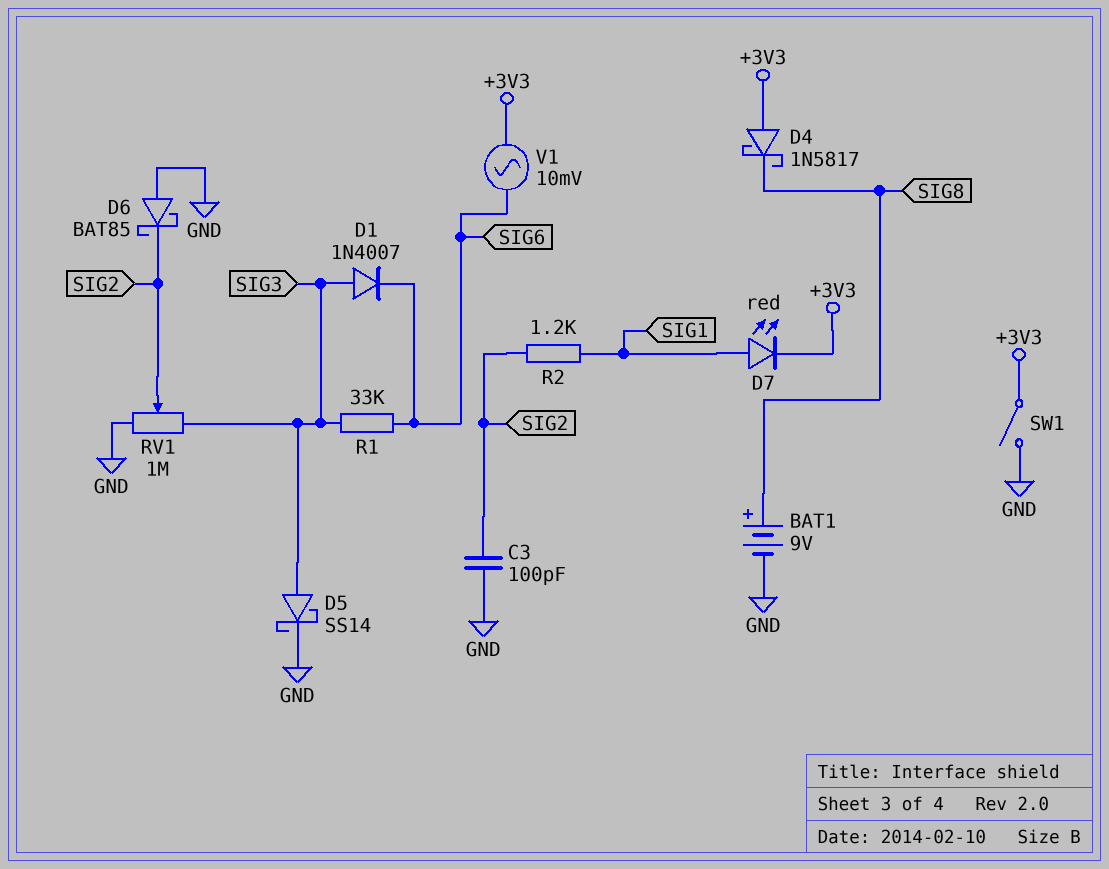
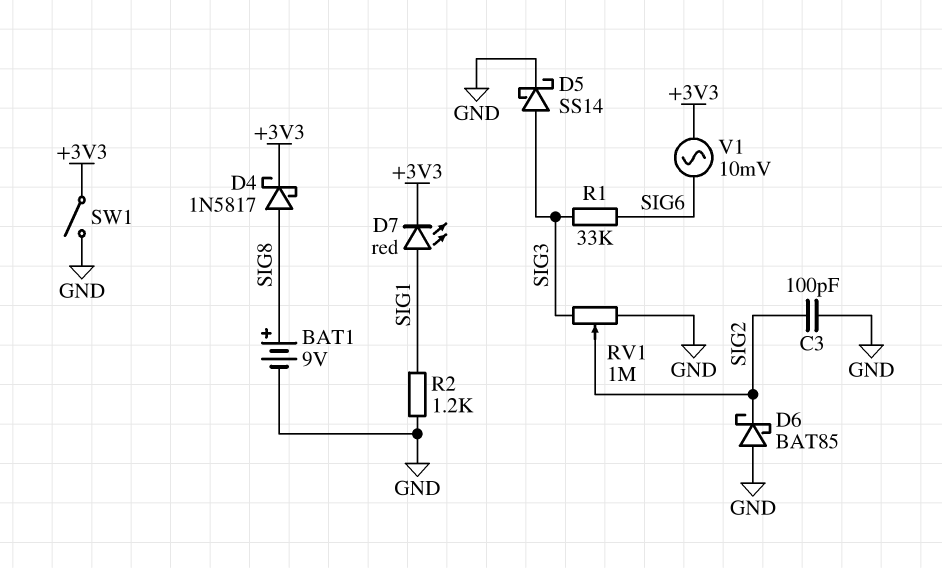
D1: diode 1N4007 (A SIG3, K SIG6) -> none
D4: schottky 1N5817 (A +3V3, K SIG8) -> schottky 1N5817 (A SIG8, K +3V3)
R2: 1.2k (SIG1, SIG2) -> 1.2k (GND, SIG1)

